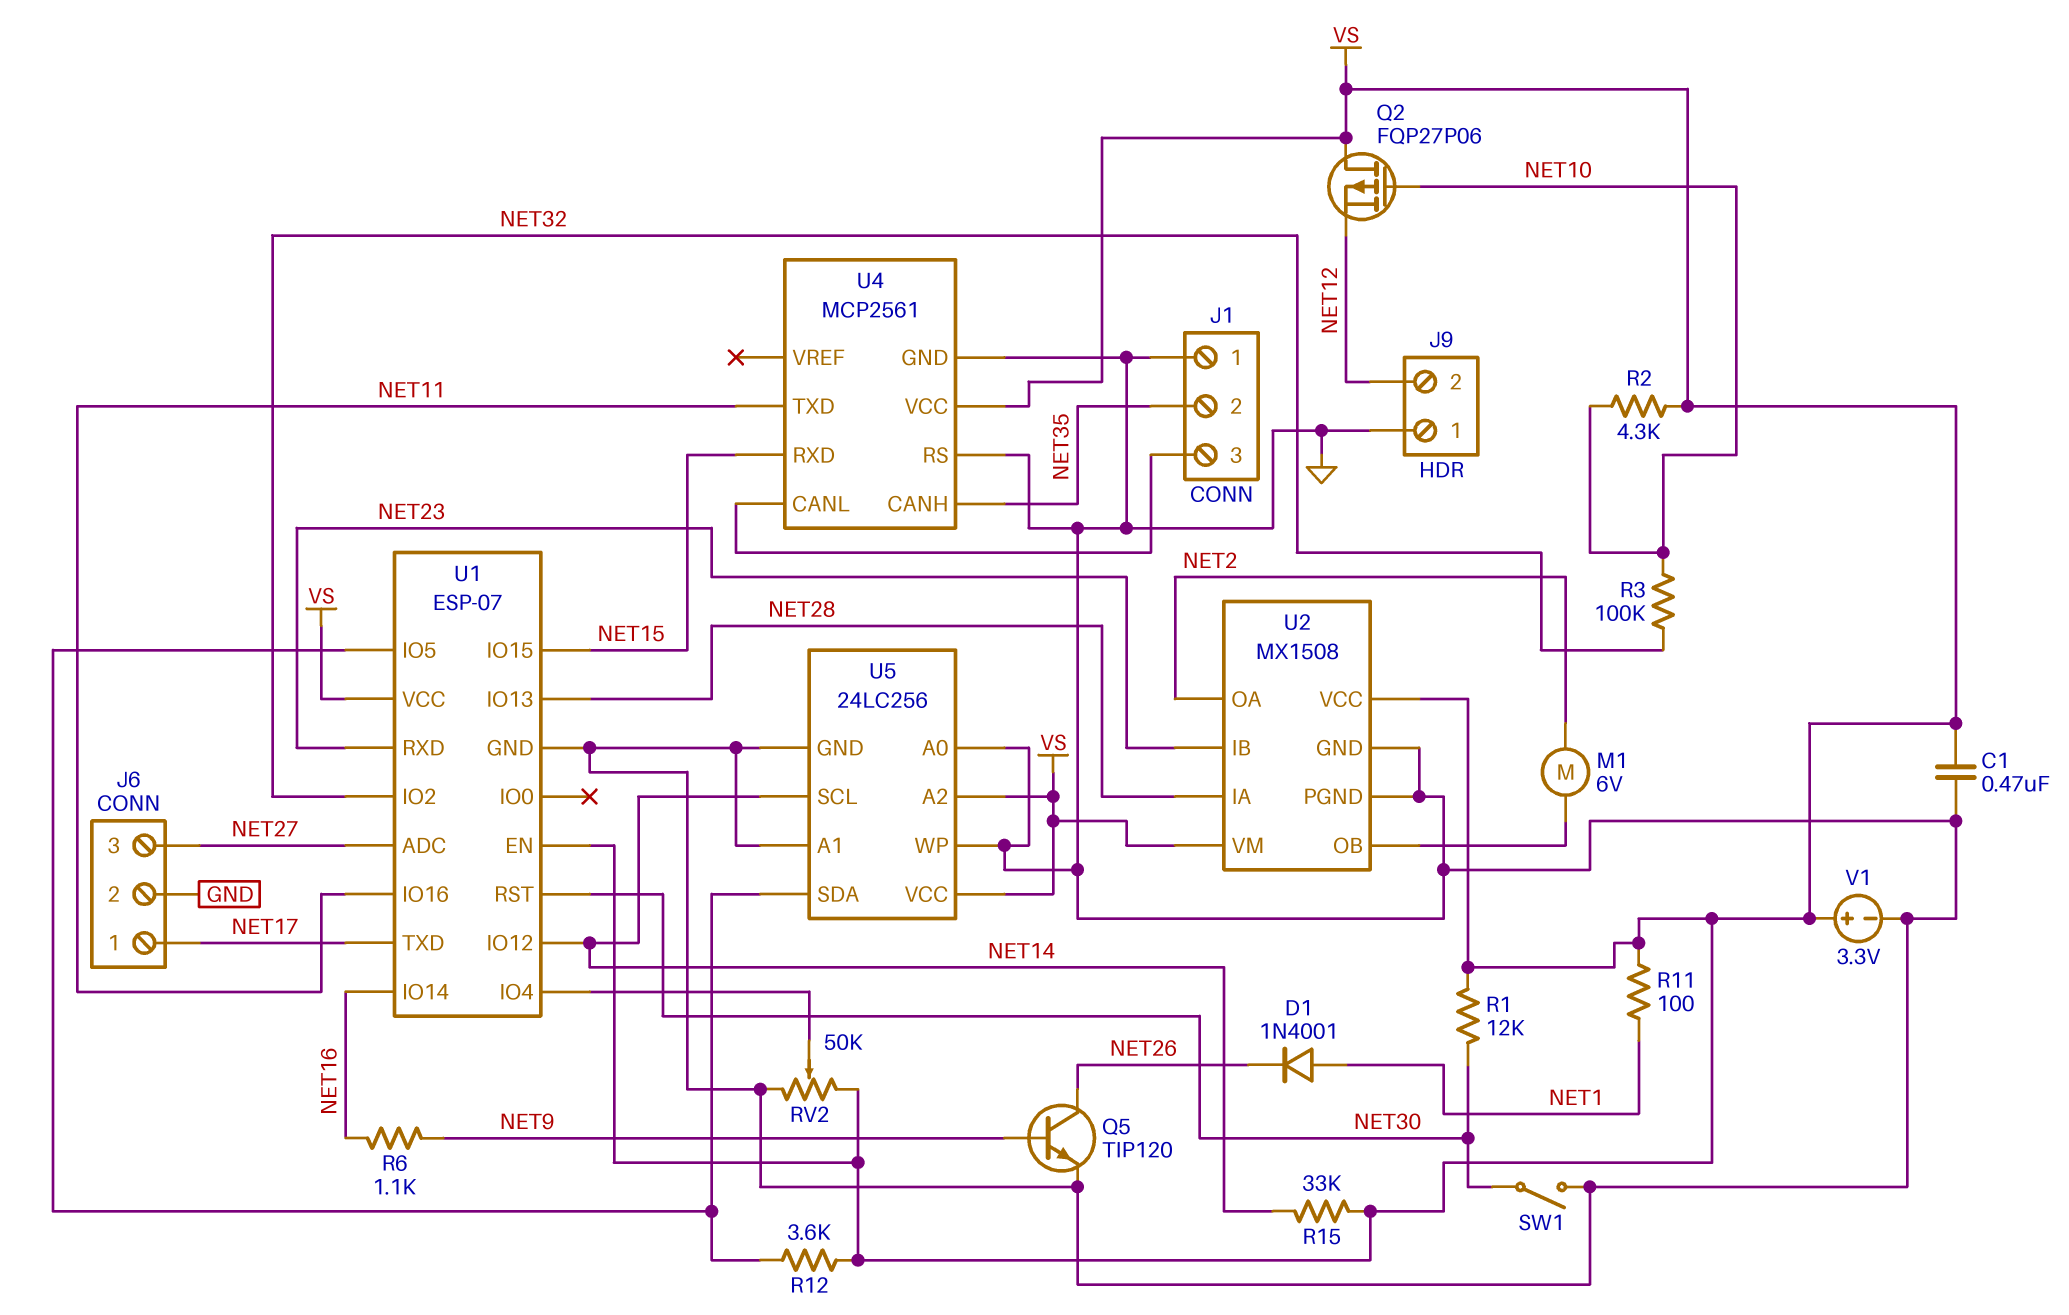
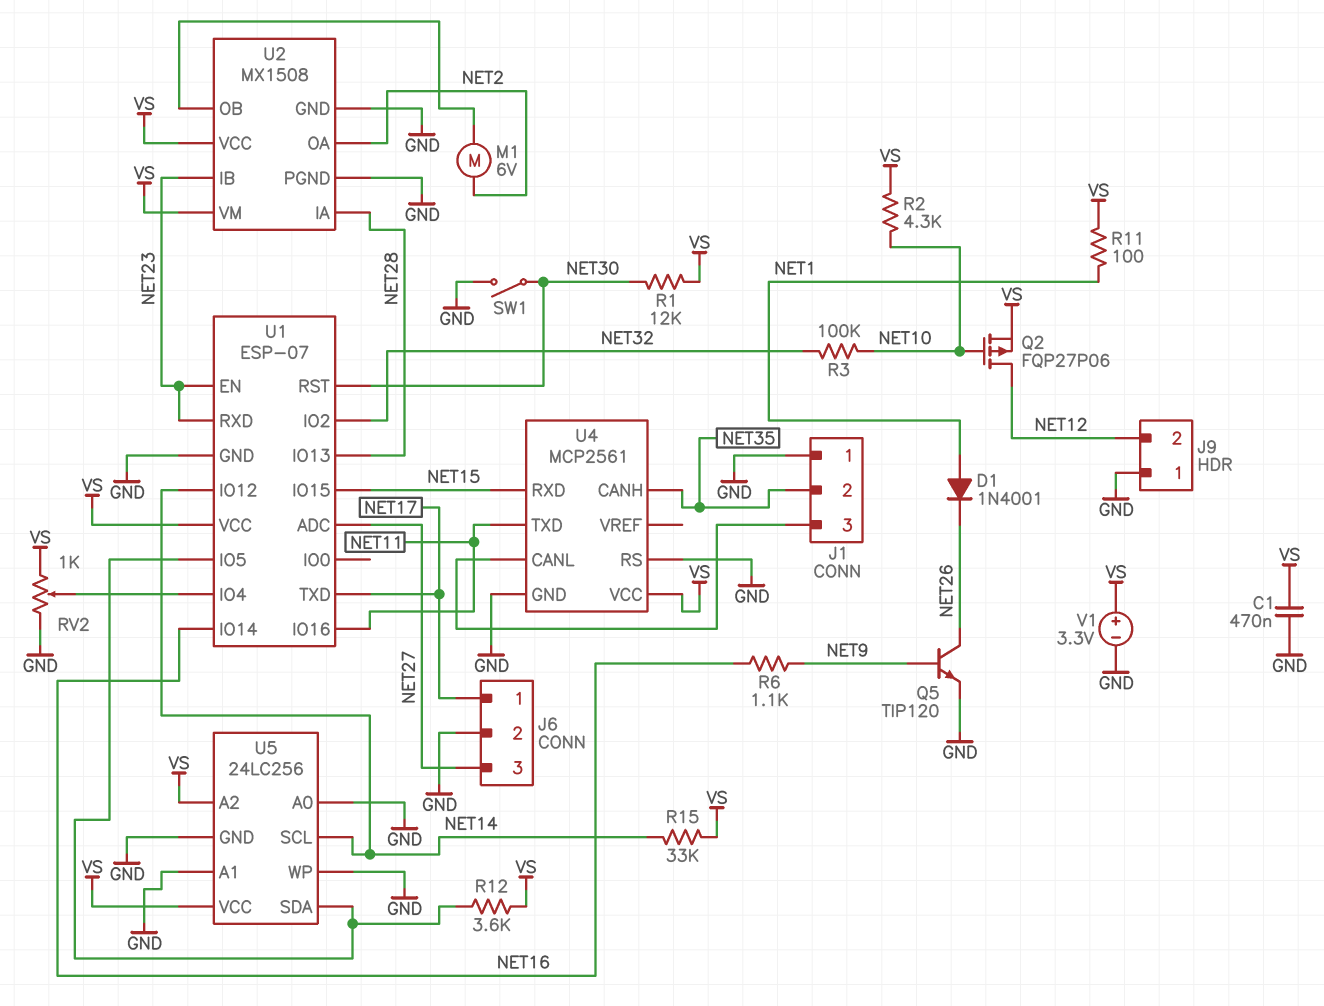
Q2: PMOS FQP27P06 (G NET10, D VS, S NET12) -> PMOS FQP27P06 (G NET10, D NET12, S VS)
RV2: 50k (GND, VS, wiper U1/IO4) -> 1k (GND, VS, wiper U1/IO4)
U1 pin EN: VS -> NET23

